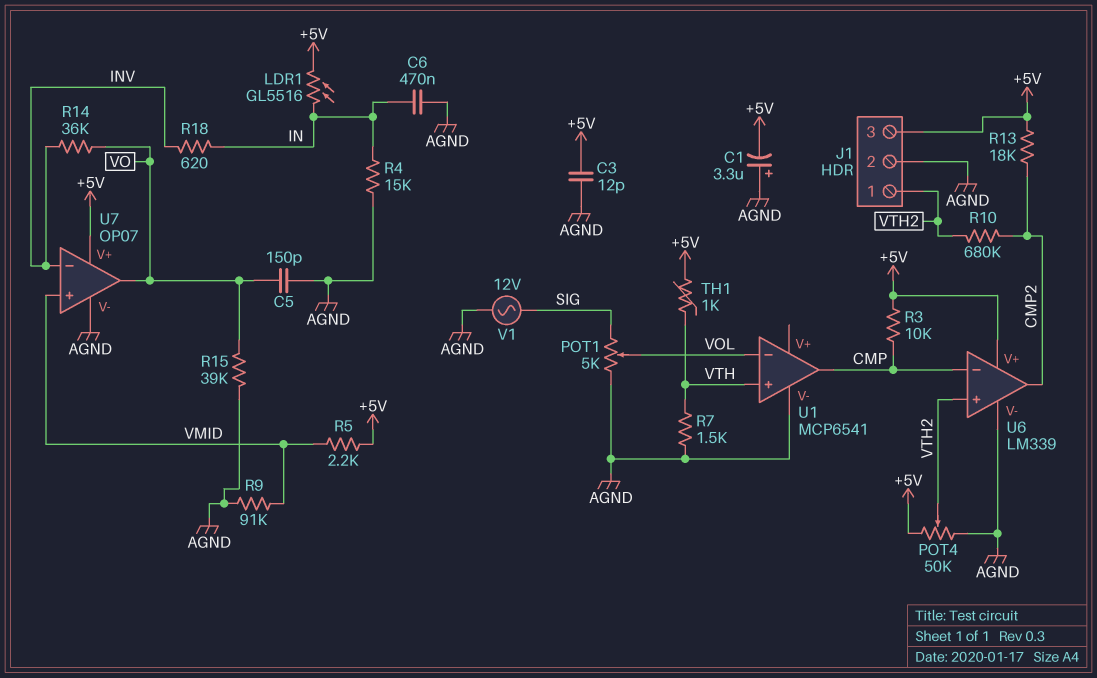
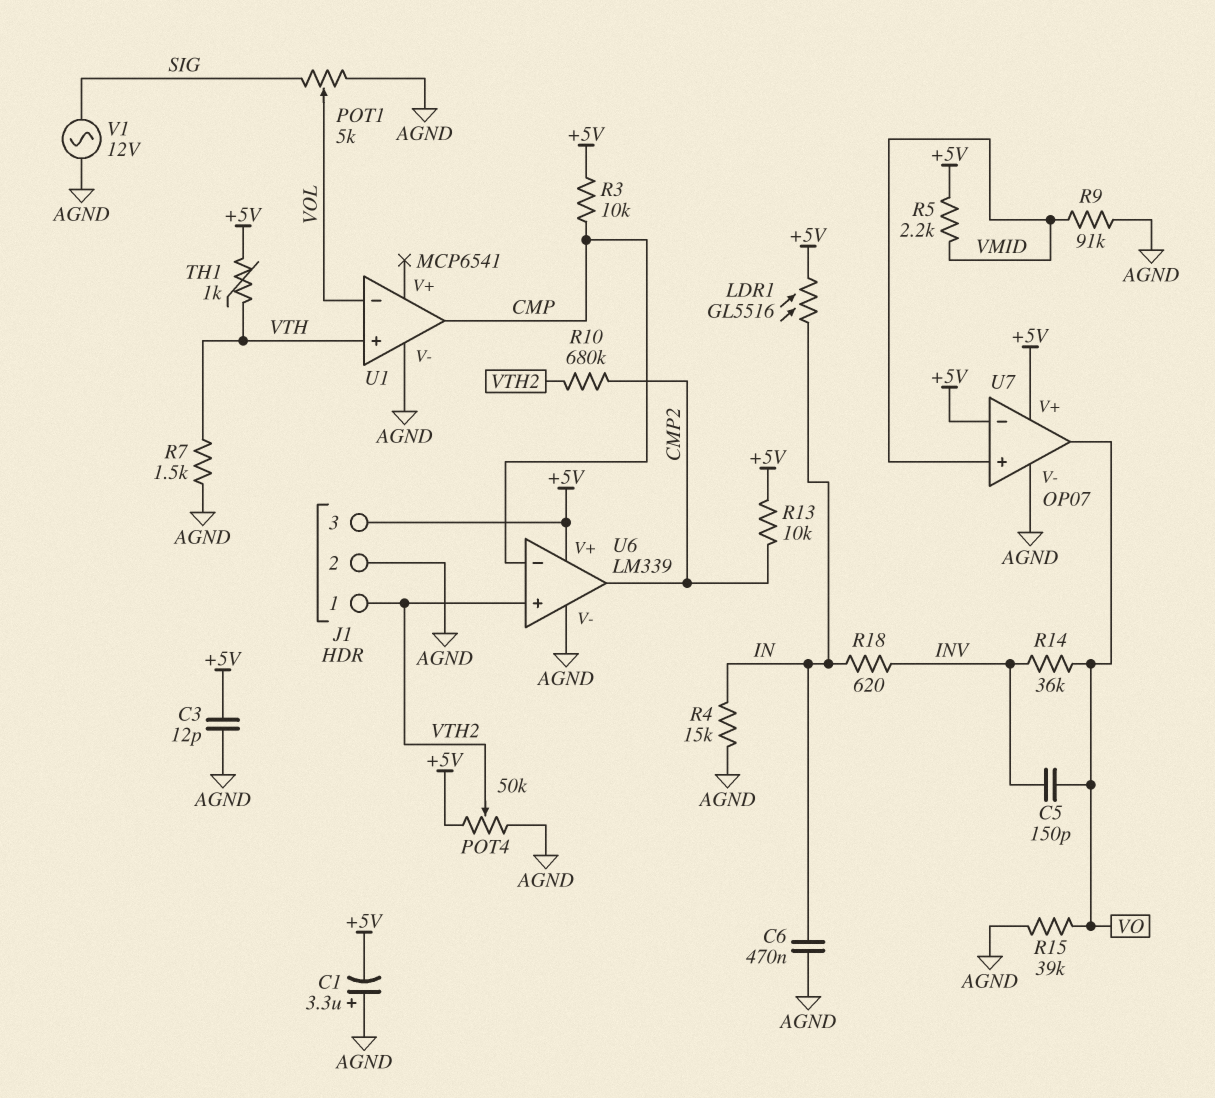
C5: 150pF (AGND, VO) -> 150pF (INV, VO)
R13: 18k (+5V, CMP2) -> 10k (+5V, CMP2)
U7 pin in-: INV -> +5V

